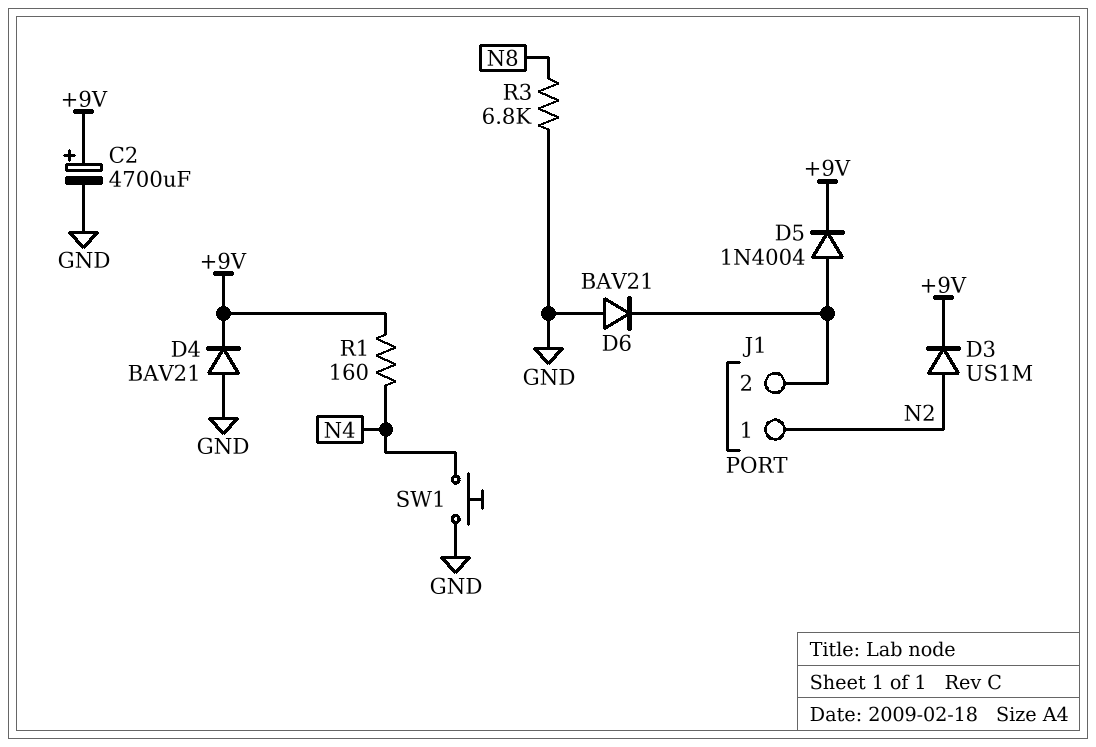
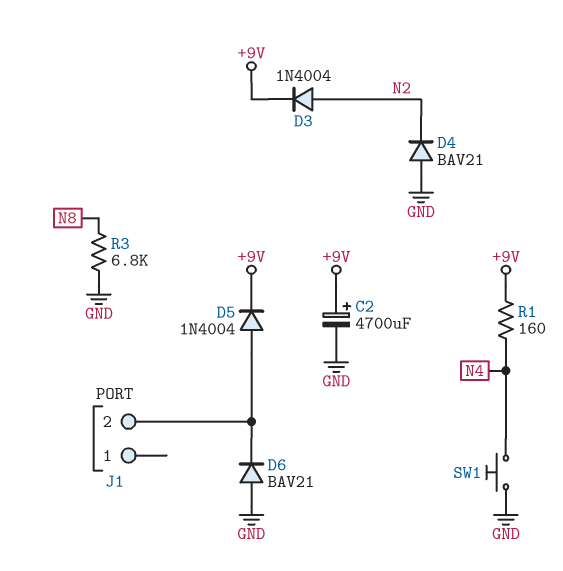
D3: diode US1M (A N2, K +9V) -> diode 1N4004 (A N2, K +9V)
D4: diode BAV21 (A GND, K +9V) -> diode BAV21 (A GND, K N2)
J1 pin 1: N2 -> none

